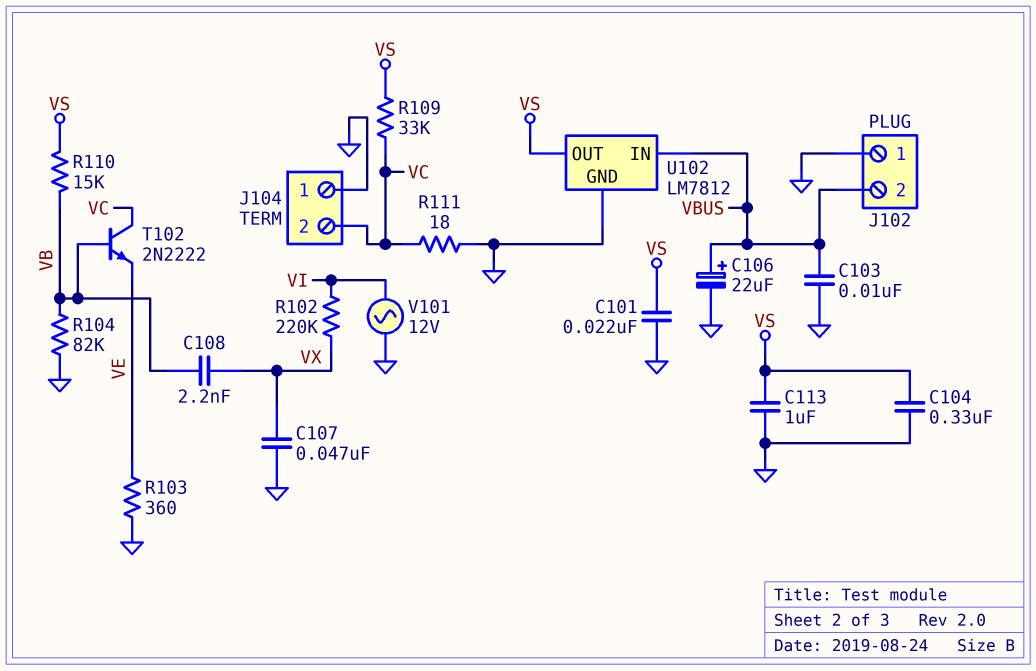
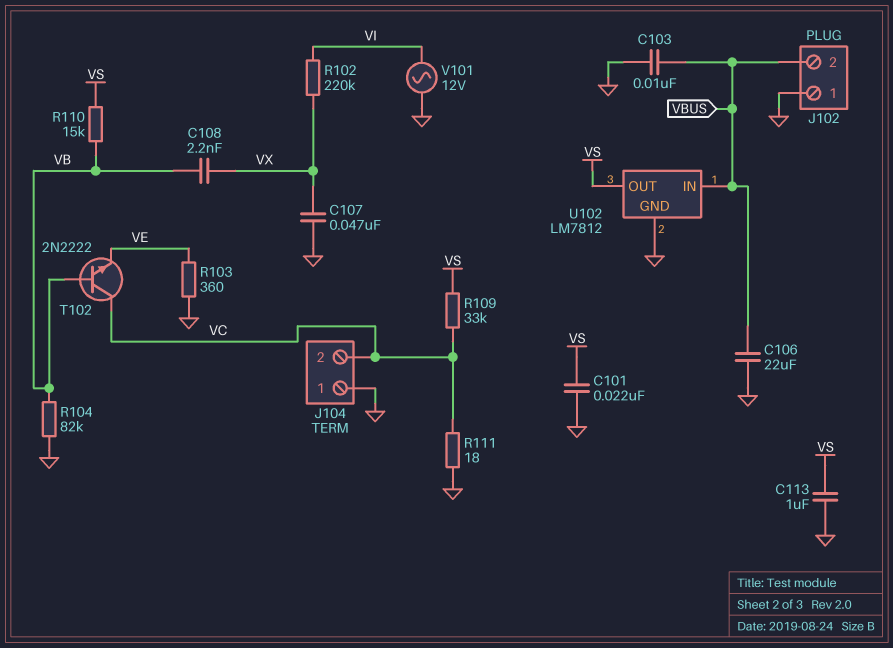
C104: 330nF (GND, VS) -> none
C106: 22uF (plus VBUS, minus GND) -> 22uF (GND, VBUS)

